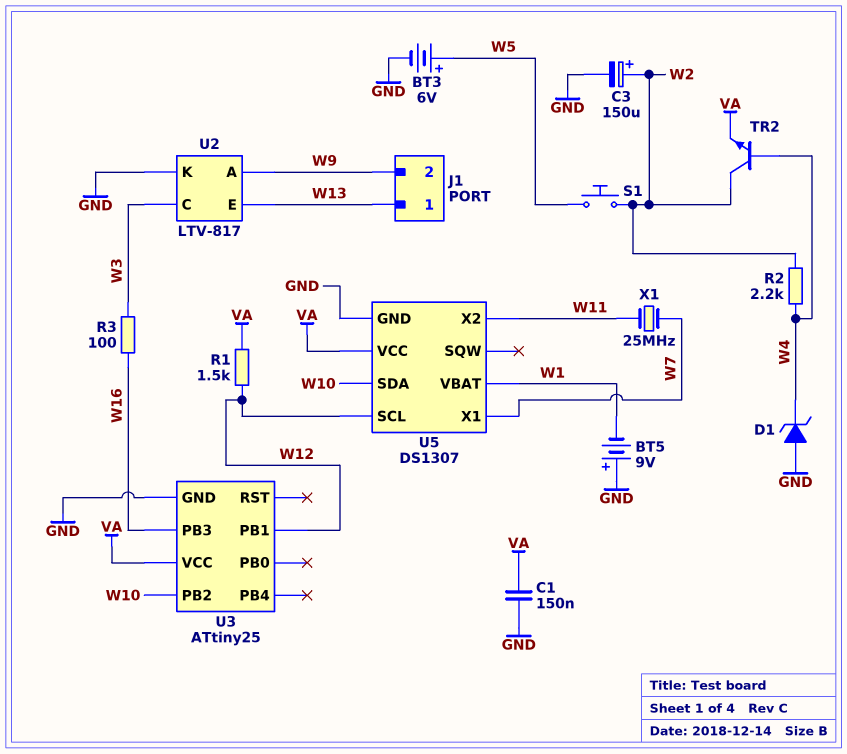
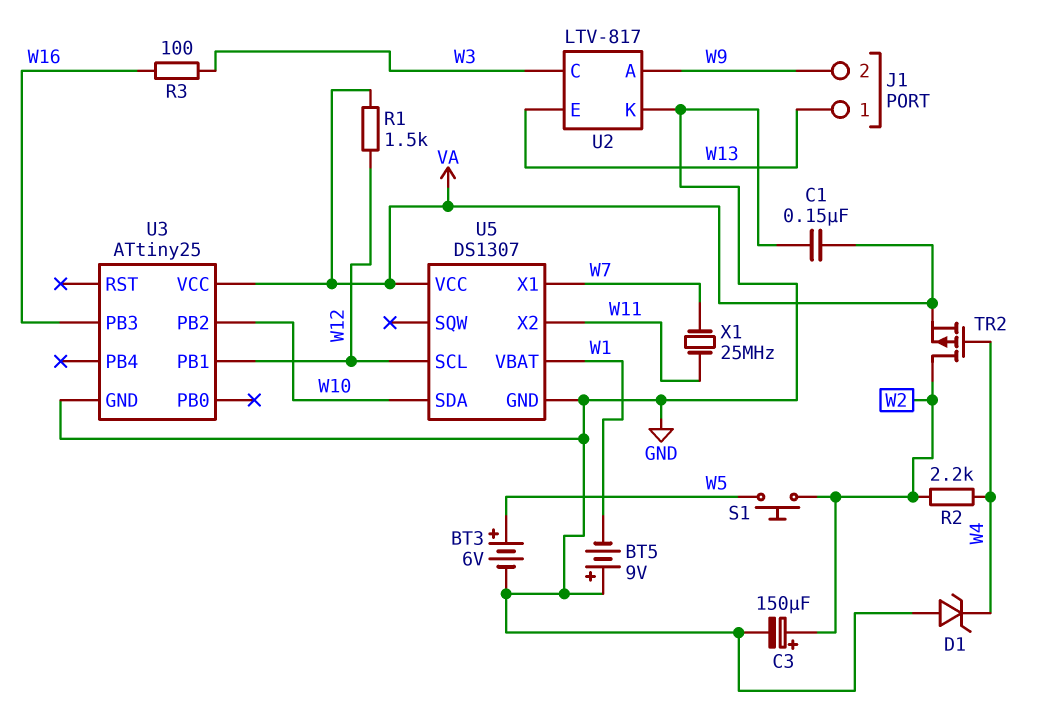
TR2: NPN (B W4, C W2, E VA) -> PMOS (G W4, D W2, S VA)

